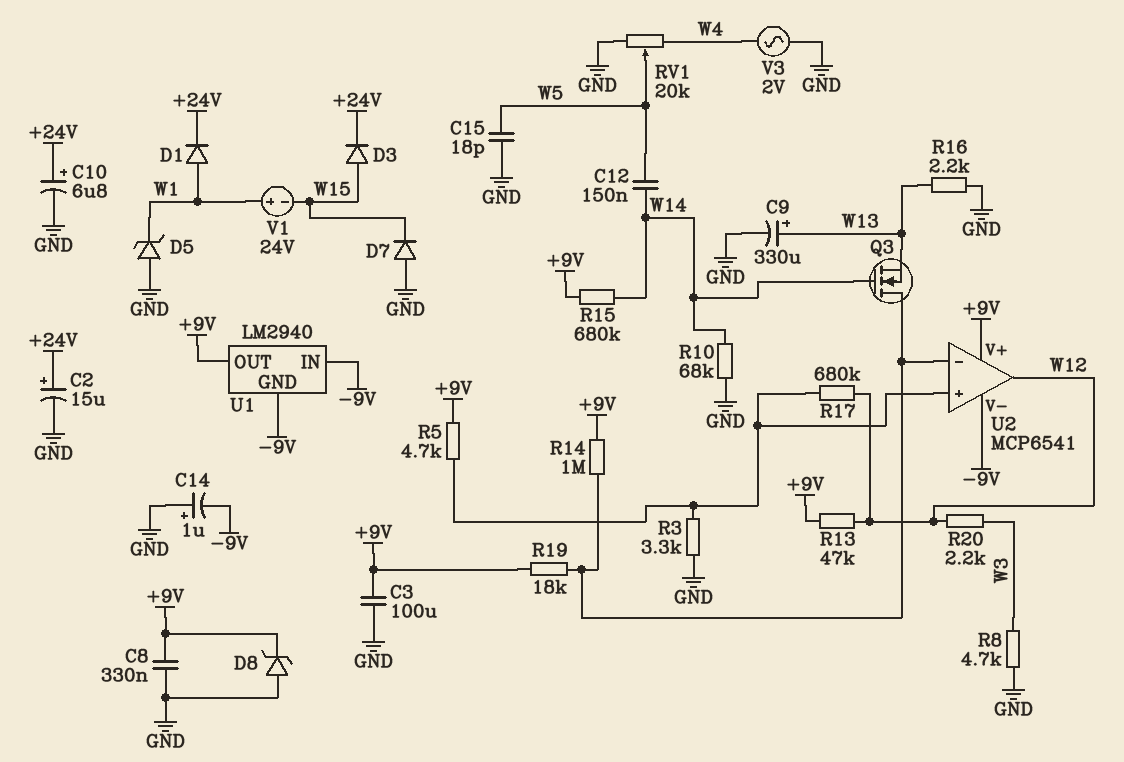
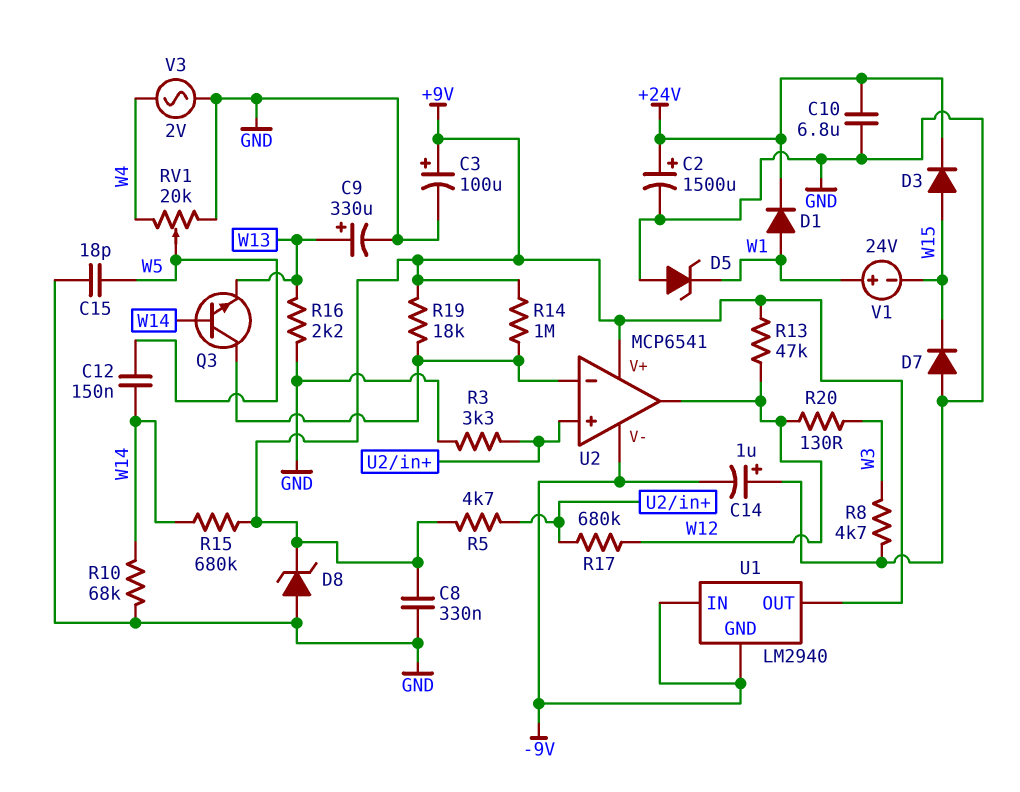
C2: 15uF (plus +24V, minus GND) -> 1500uF (plus +24V, minus GND)
C3: 100uF (+9V, GND) -> 100uF (plus +9V, minus GND)
C10: 6.8uF (plus +24V, minus GND) -> 6.8uF (+24V, GND)
Q3: NMOS (G W14, D U2/in-, S W13) -> NPN (B W14, C U2/in-, E W13)
R20: 2.2k (W3, W12) -> 130 (W3, W12)

